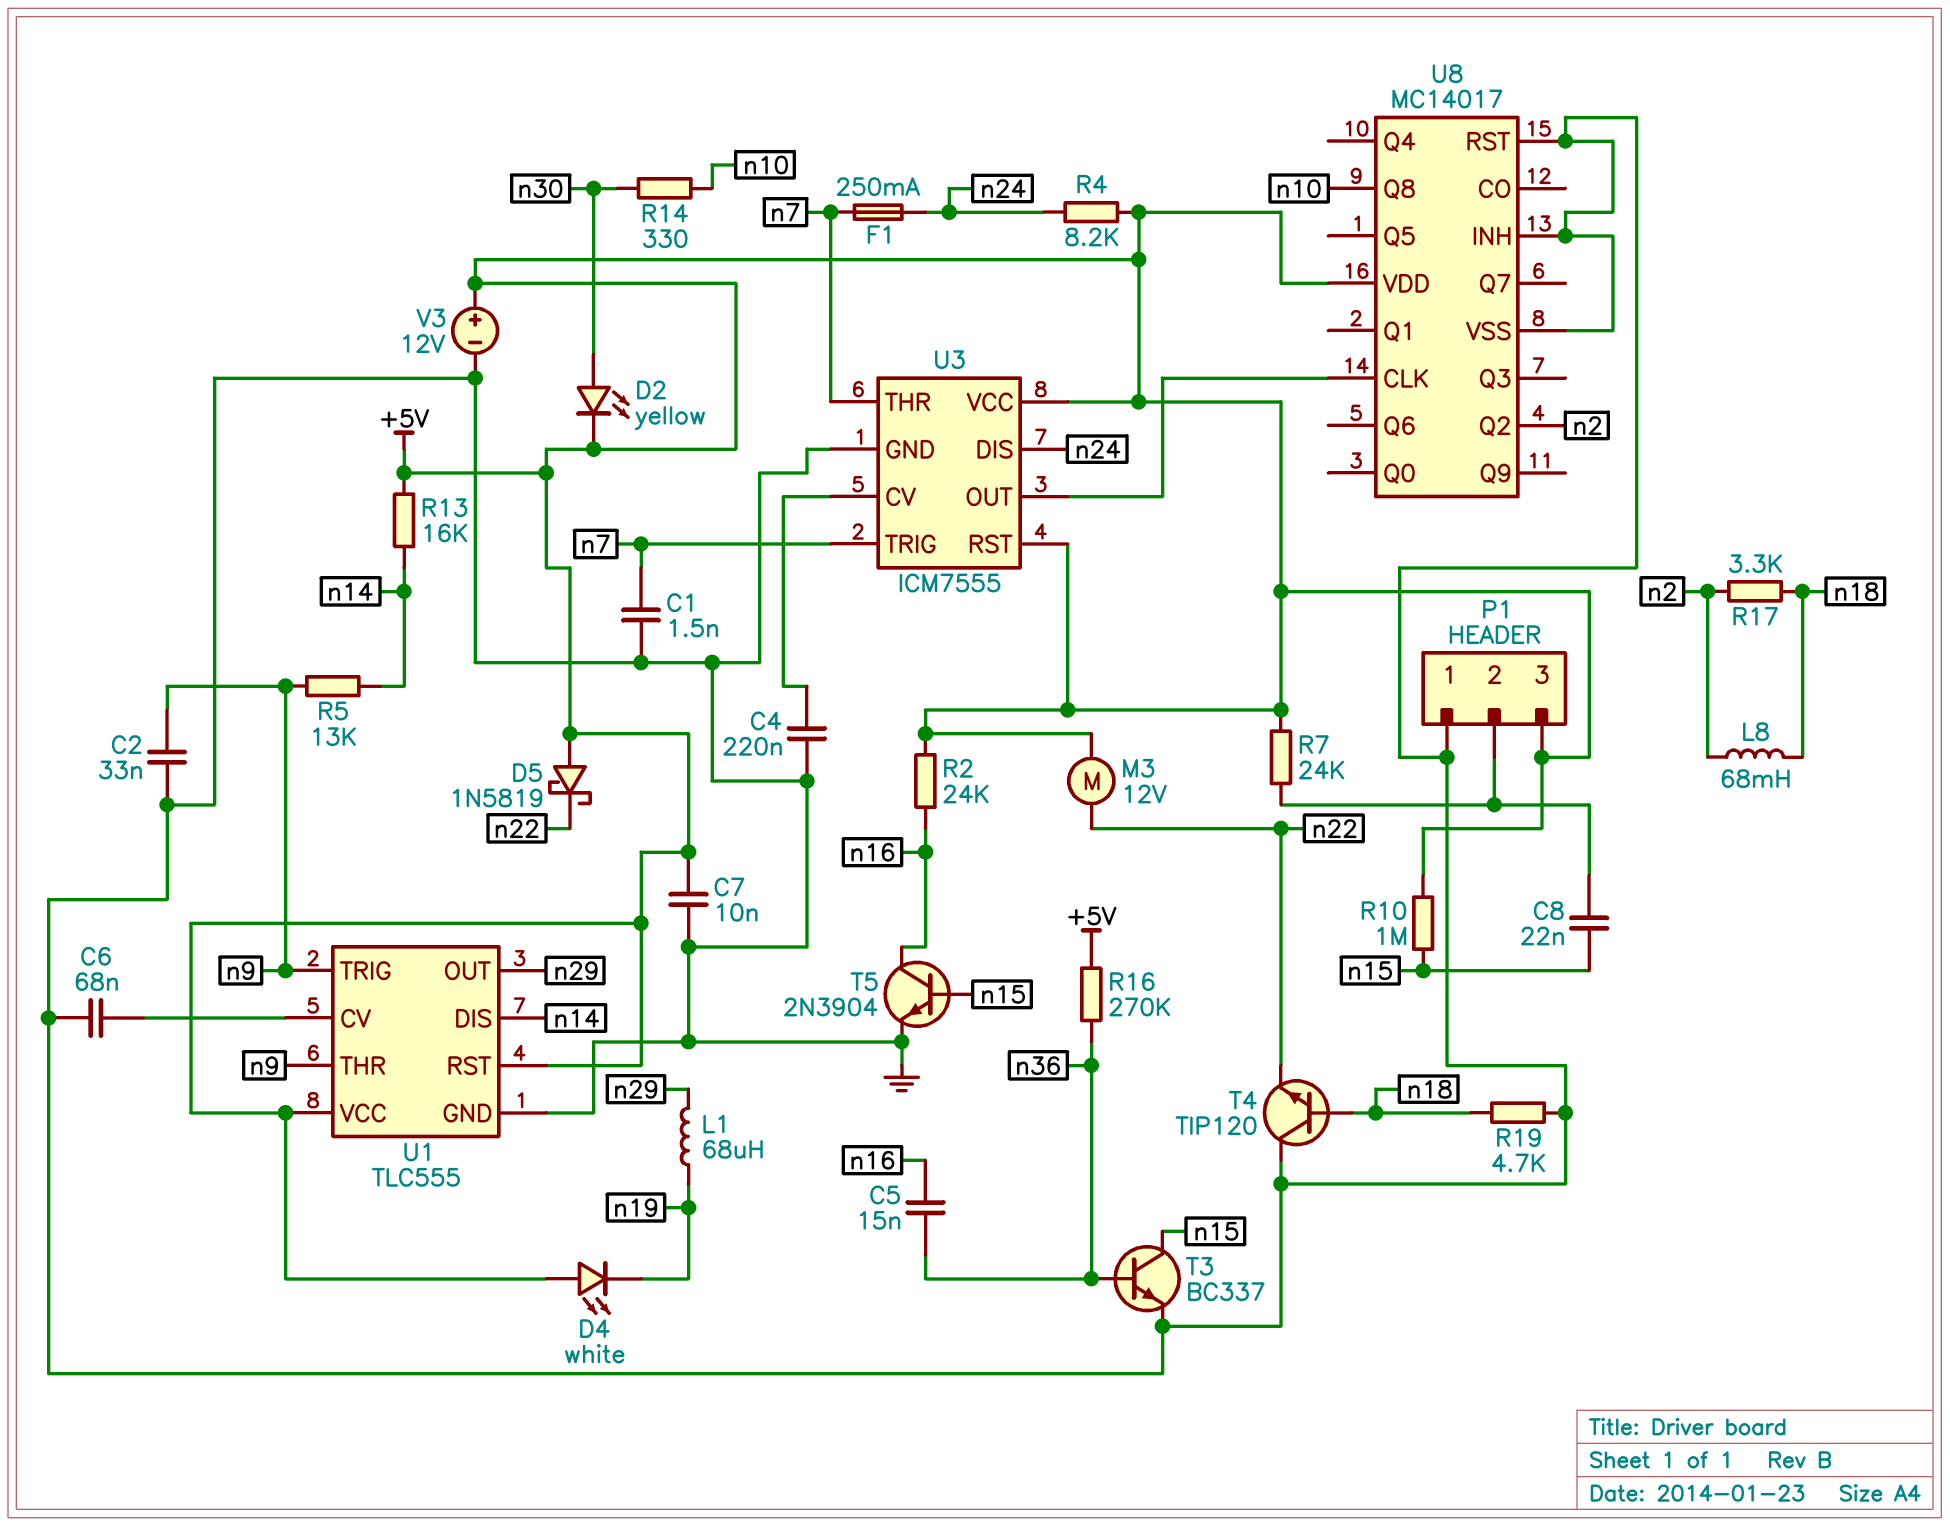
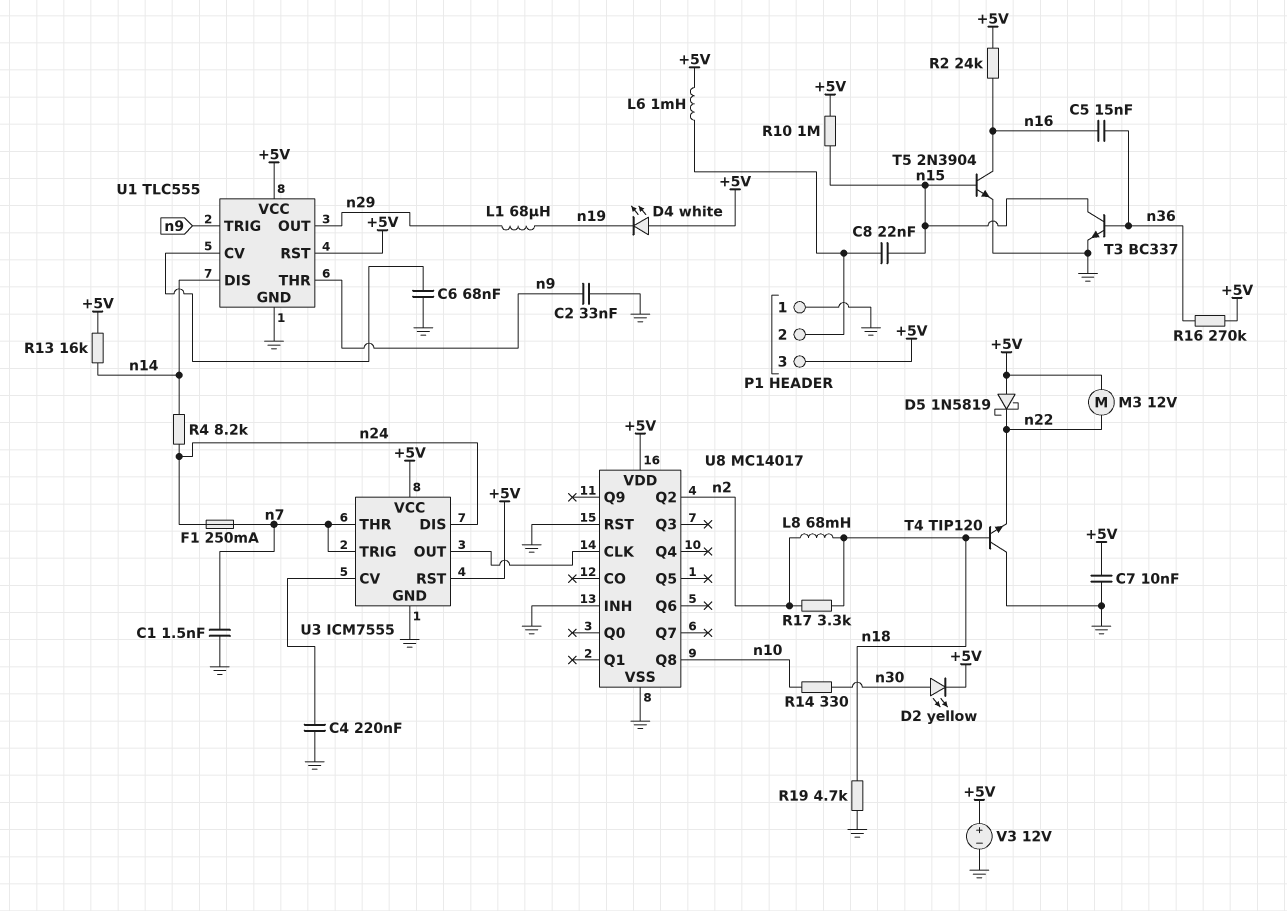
L6: none -> 1mH (+5V, P1/2)
R4: 8.2k (+5V, n24) -> 8.2k (n14, n24)
R5: 13k (n9, n14) -> none
R7: 24k (+5V, P1/2) -> none

